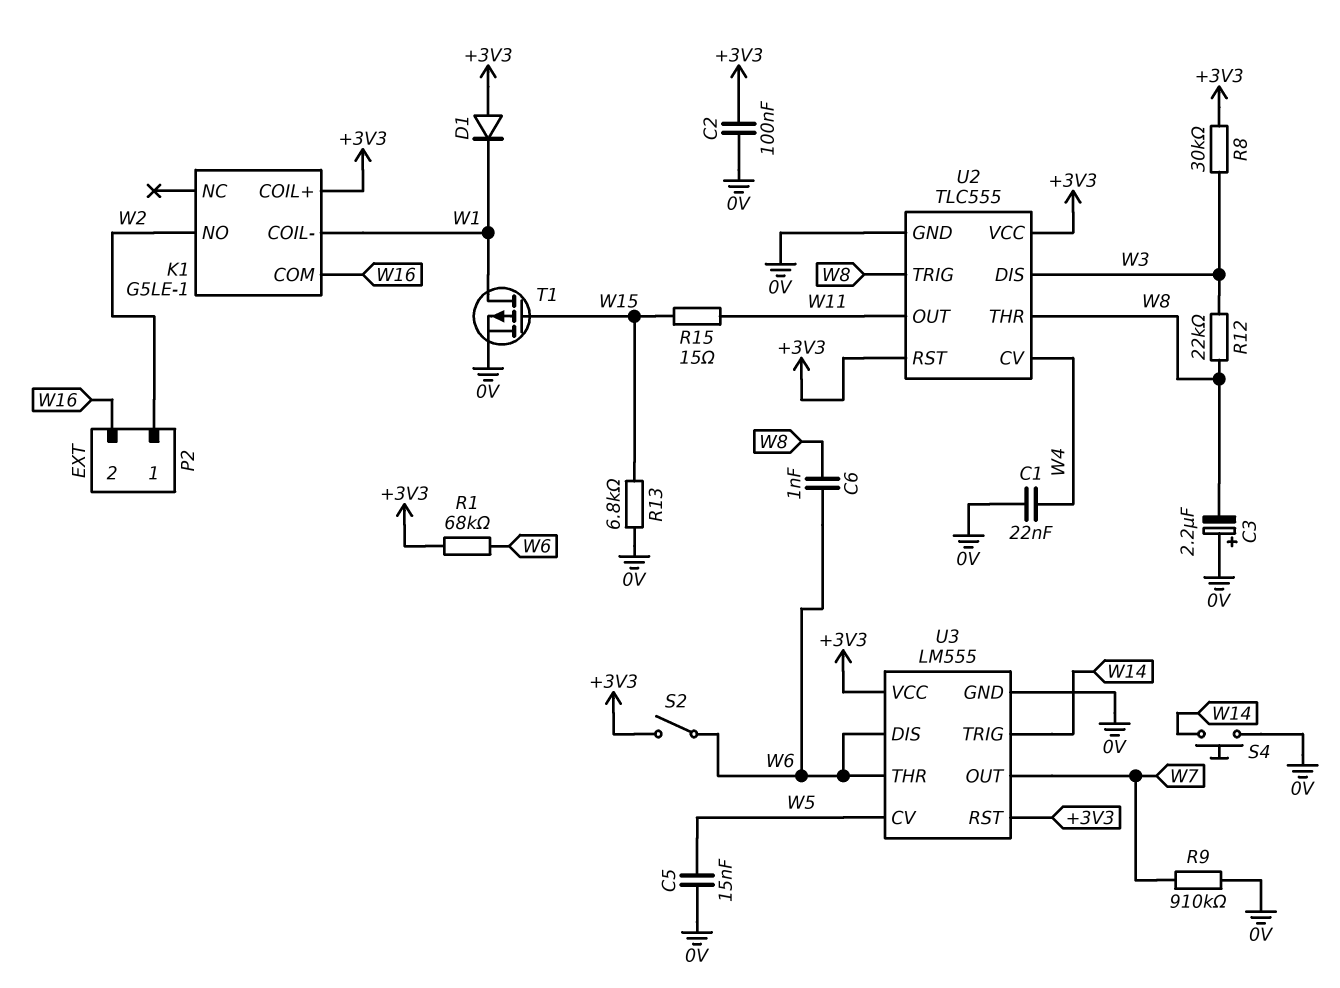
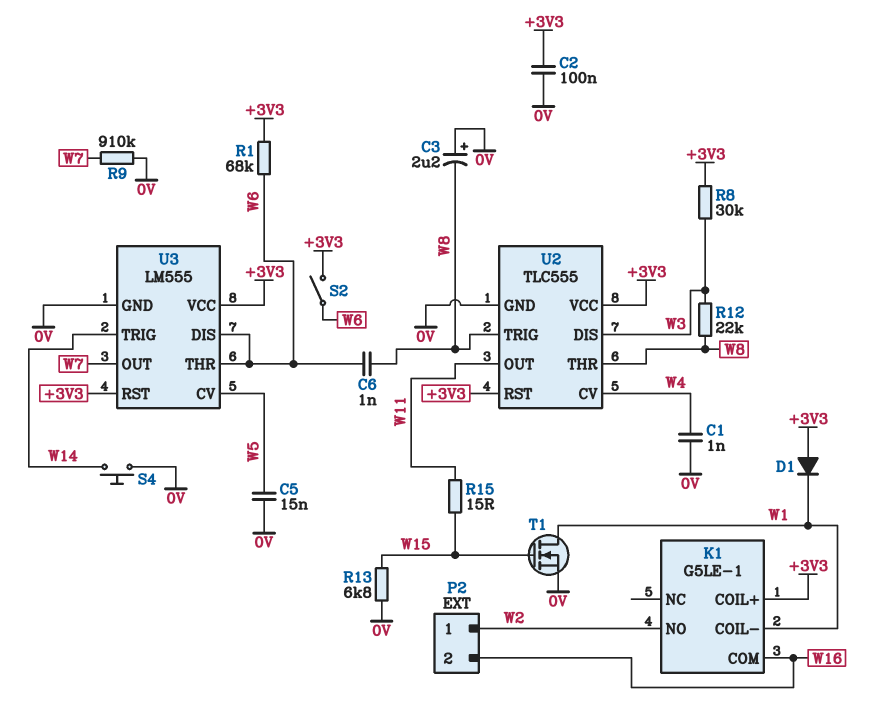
C1: 22nF (0V, W4) -> 1nF (0V, W4)
T1: PMOS (G W15, D W1, S 0V) -> NMOS (G W15, D W1, S 0V)

